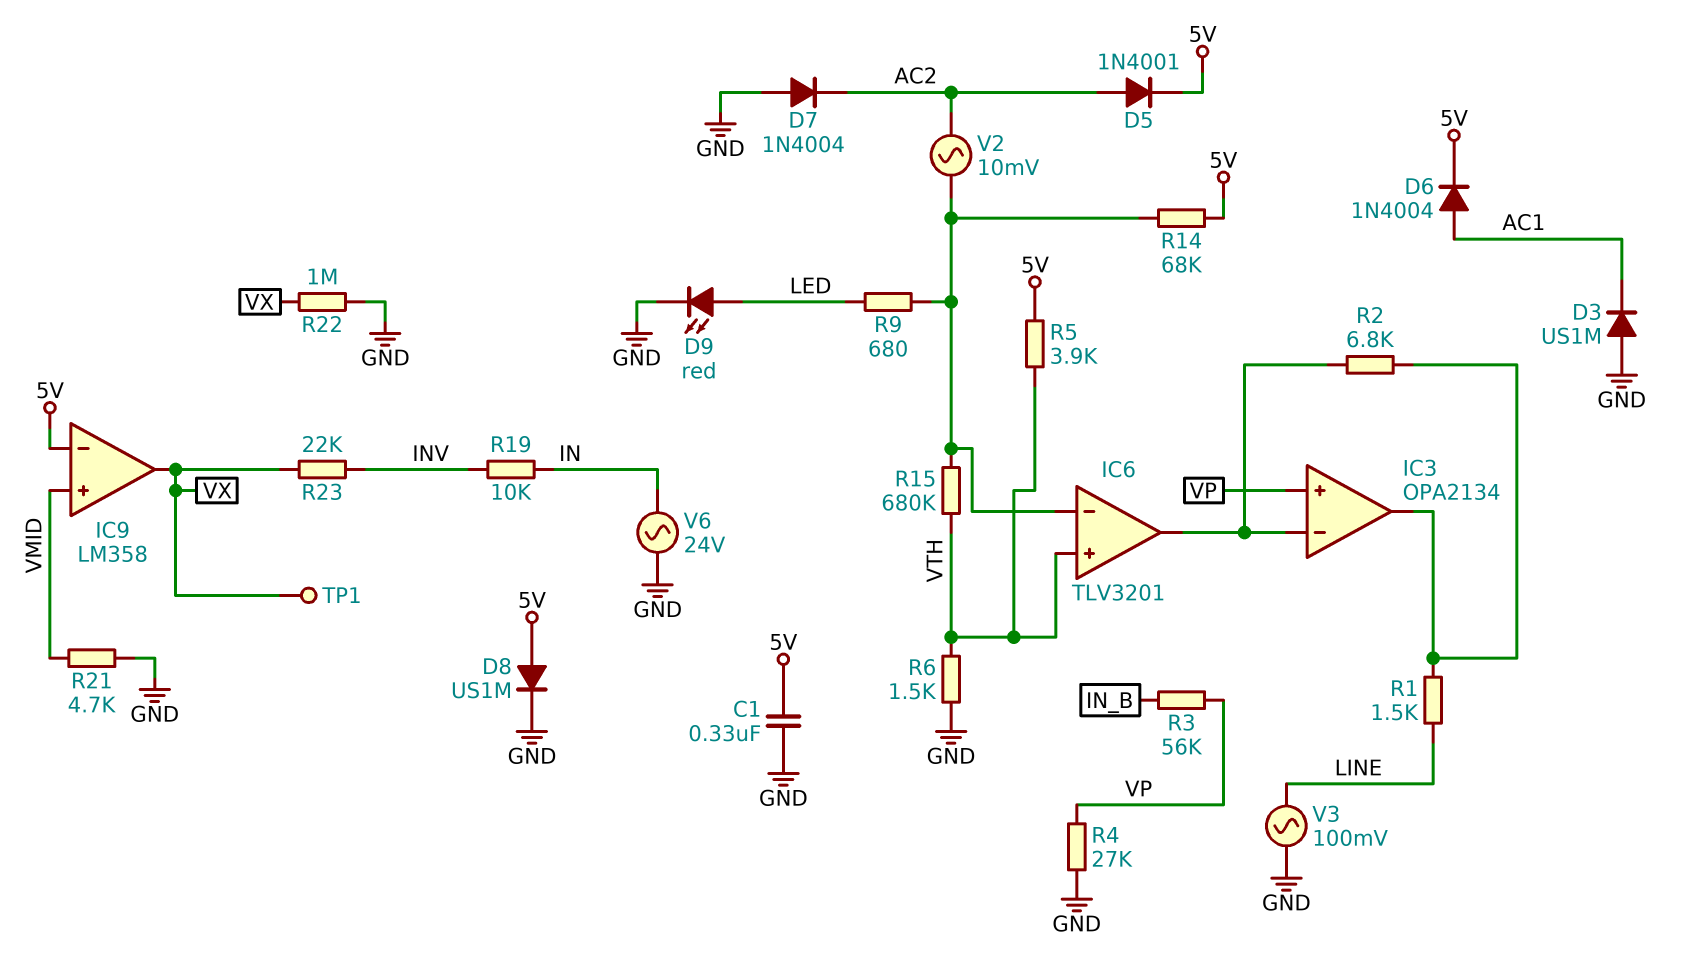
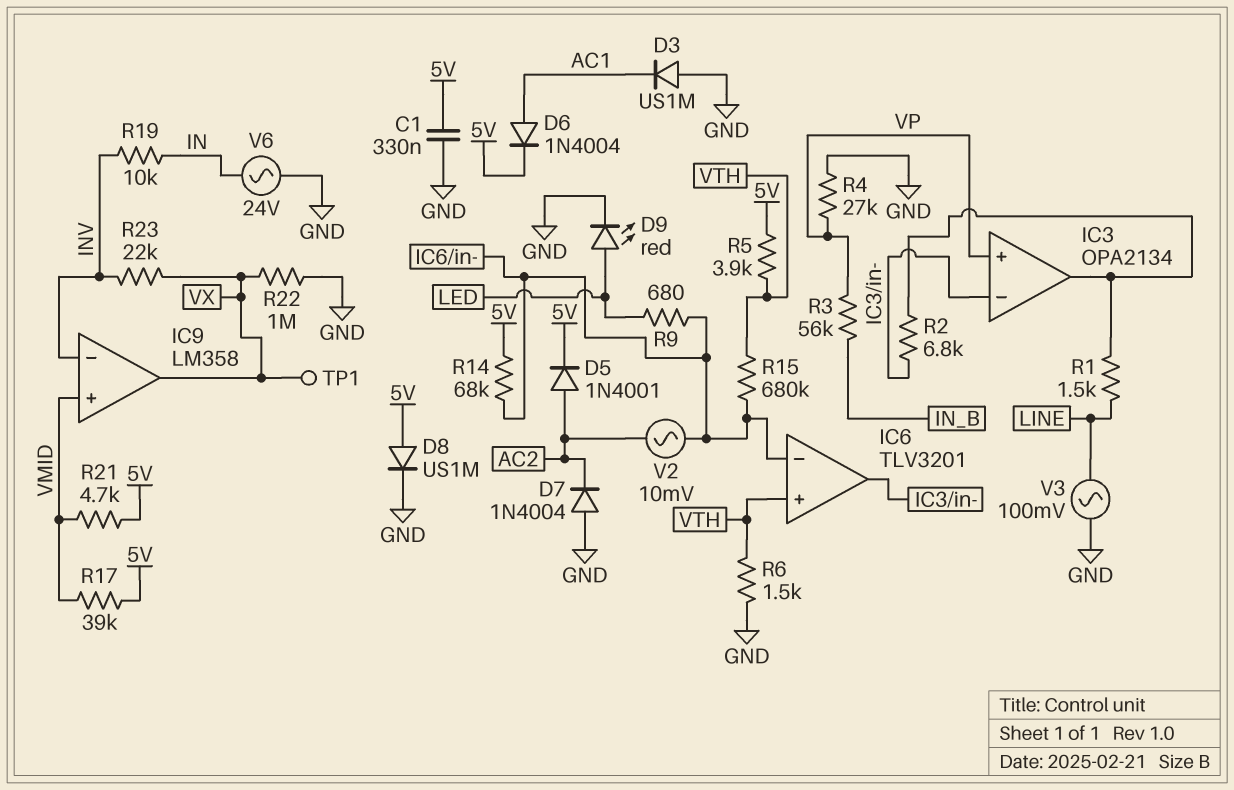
IC9 pin in-: 5V -> INV
R17: none -> 39k (5V, VMID)
R21: 4.7k (GND, VMID) -> 4.7k (5V, VMID)

